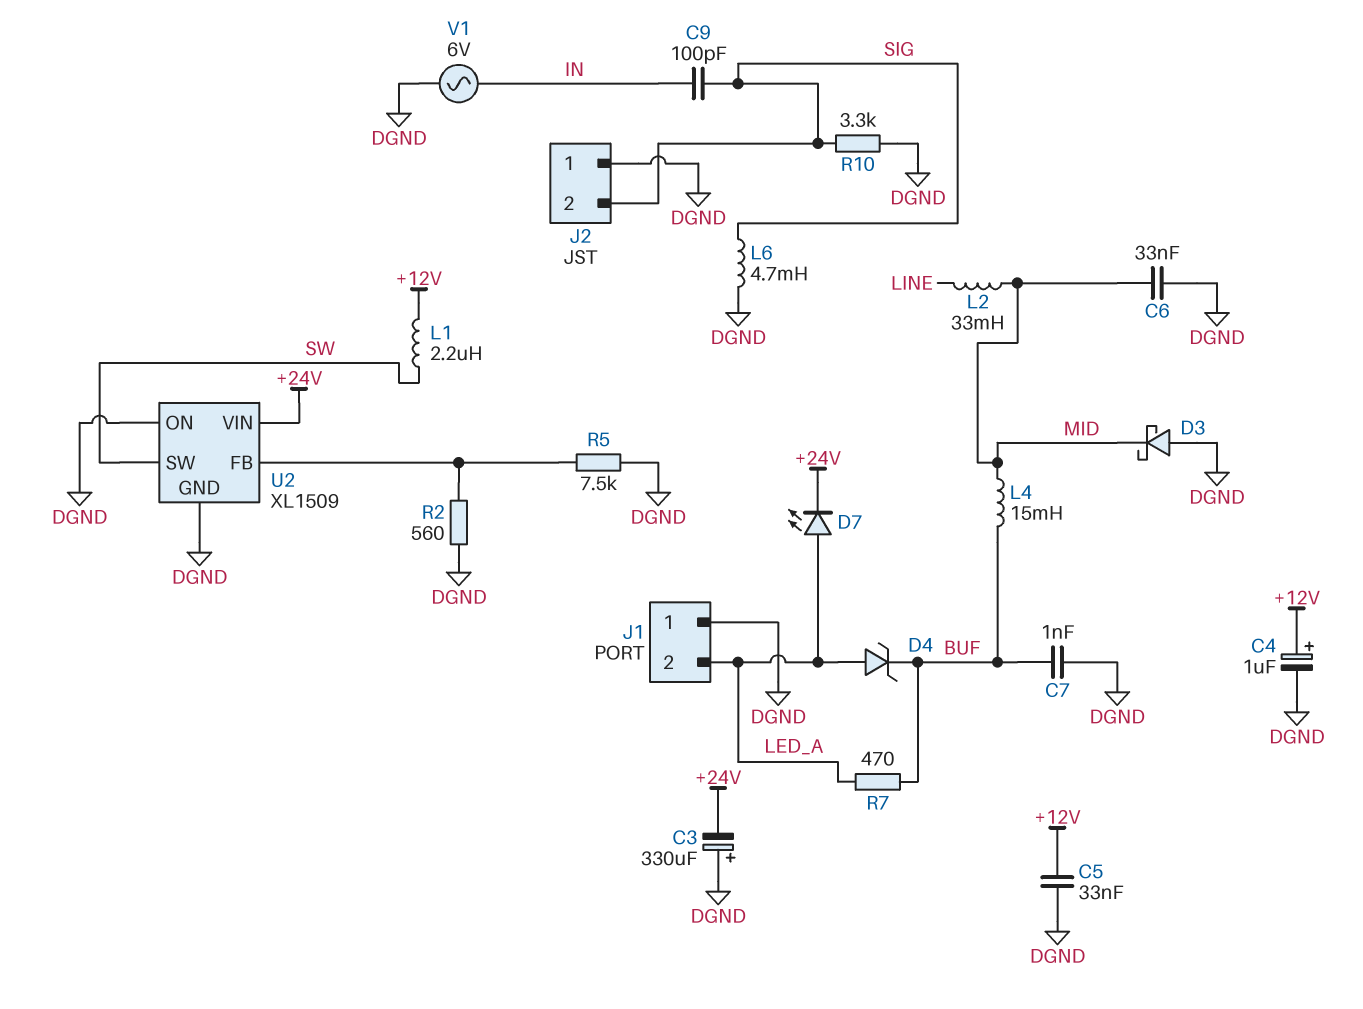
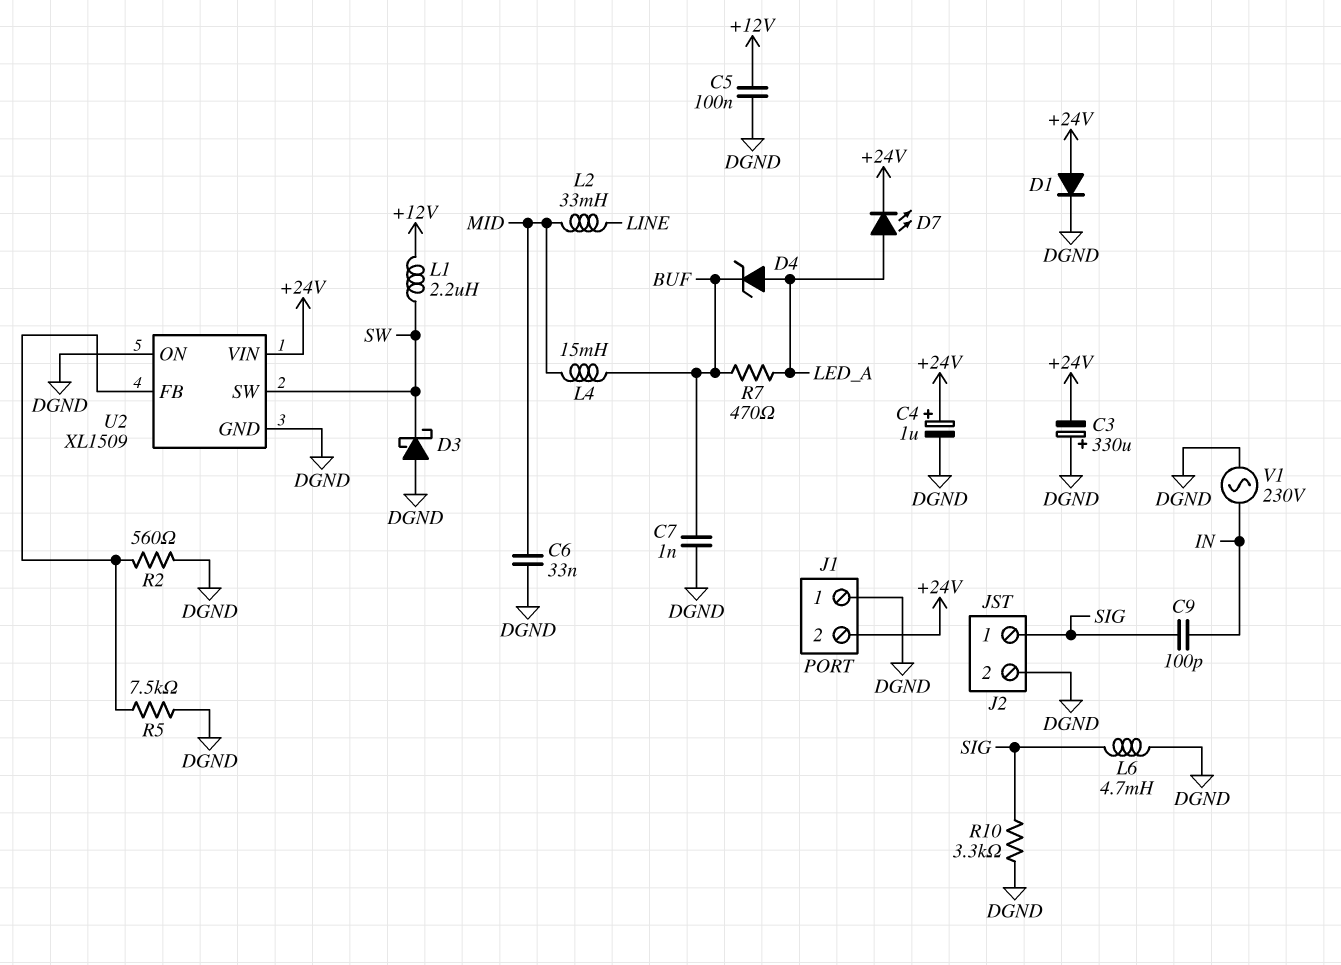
C4: 1uF (plus +12V, minus DGND) -> 1uF (plus +24V, minus DGND)
C5: 33nF (+12V, DGND) -> 100nF (+12V, DGND)
D1: none -> diode (A +24V, K DGND)
D3: schottky (A DGND, K MID) -> schottky (A DGND, K SW)
J1 pin 2: LED_A -> +24V
J2 pin 1: DGND -> SIG
J2 pin 2: SIG -> DGND
V1: AC 6V (DGND, IN) -> AC 230V (DGND, IN)

